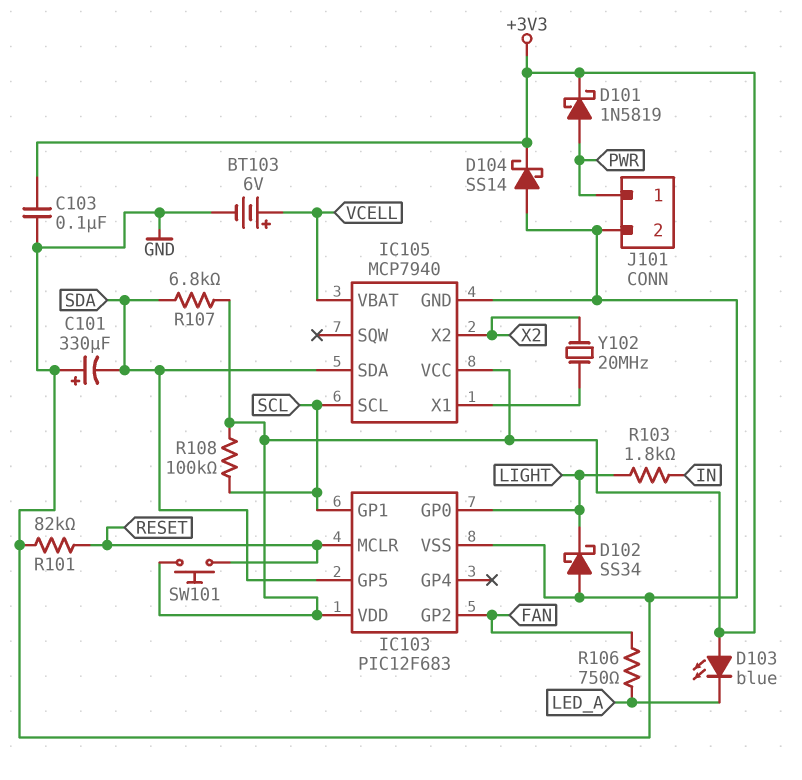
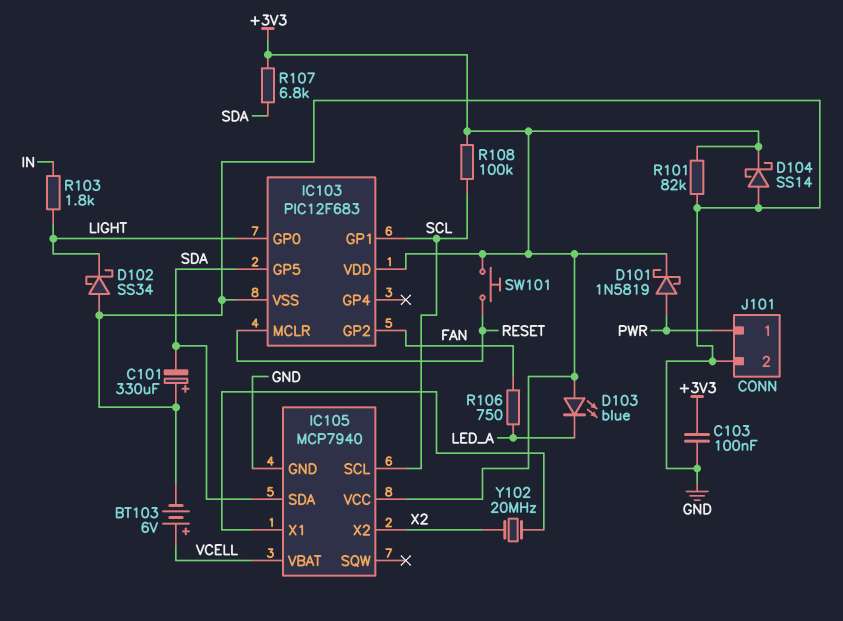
R101: 82k (GND, RESET) -> 82k (+3V3, GND)

